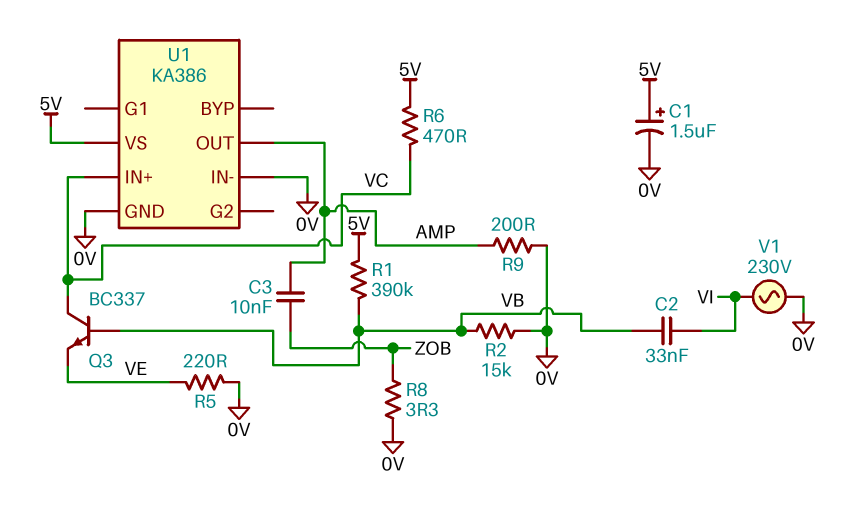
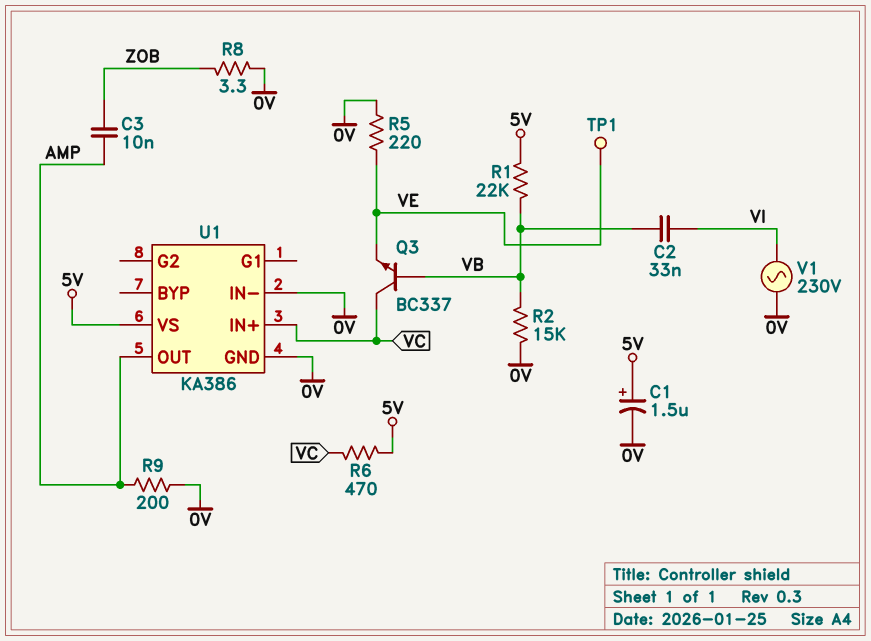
R1: 390k (5V, VB) -> 22k (5V, VB)
TP1: none -> test point (VE)

